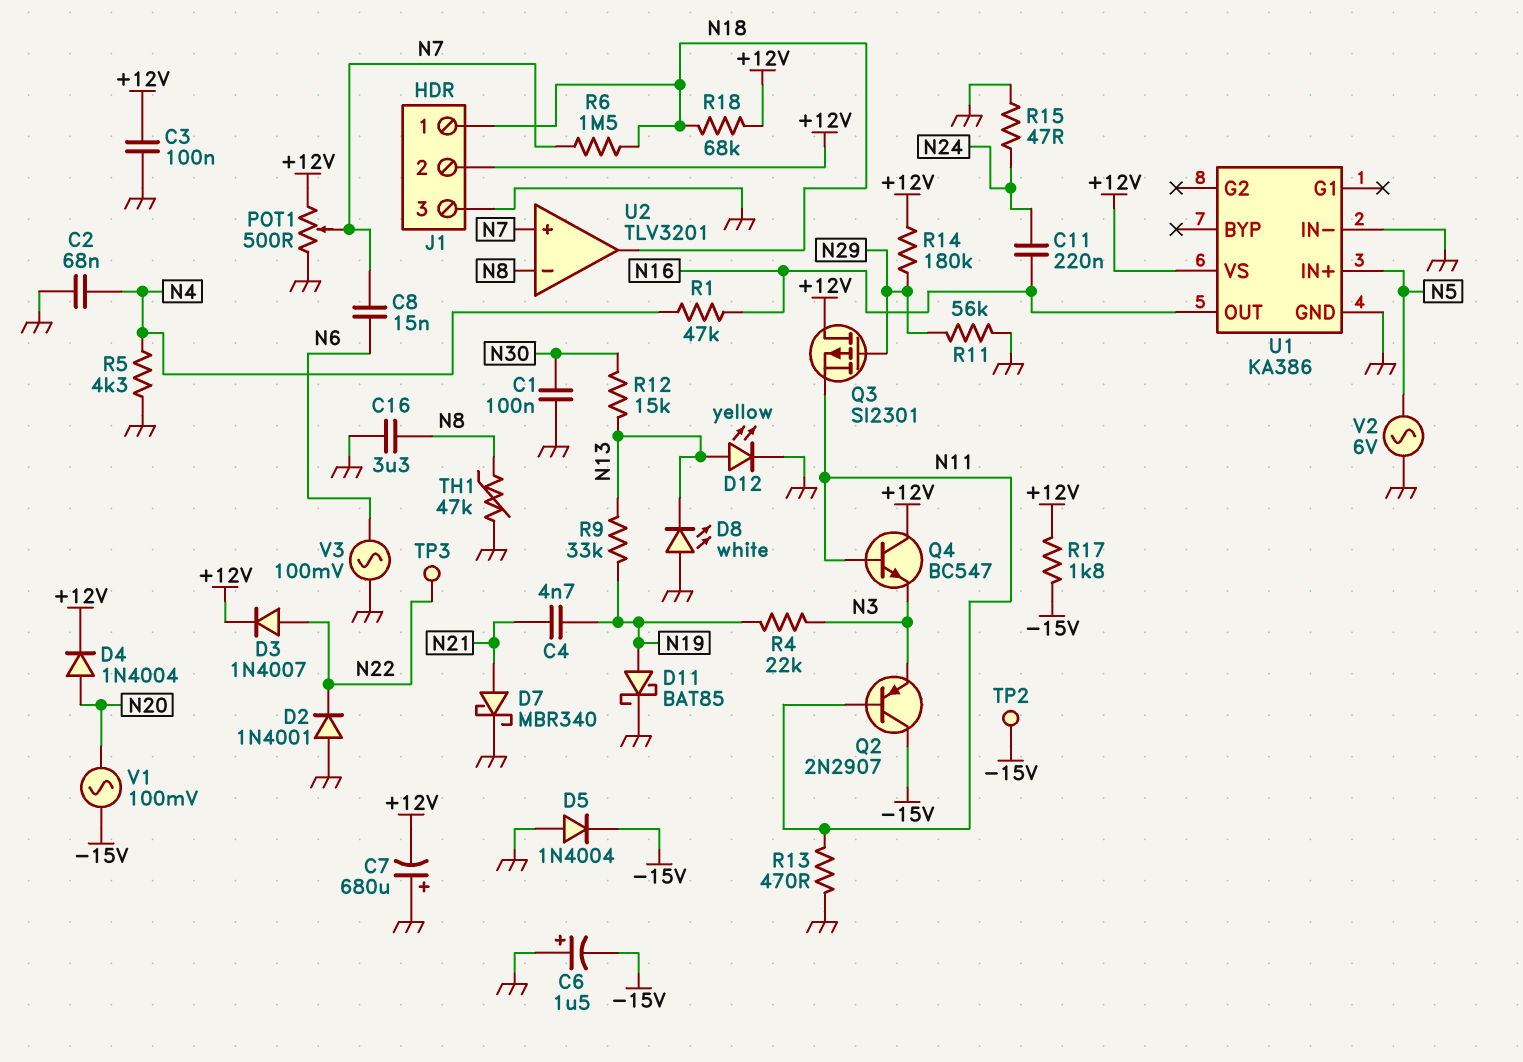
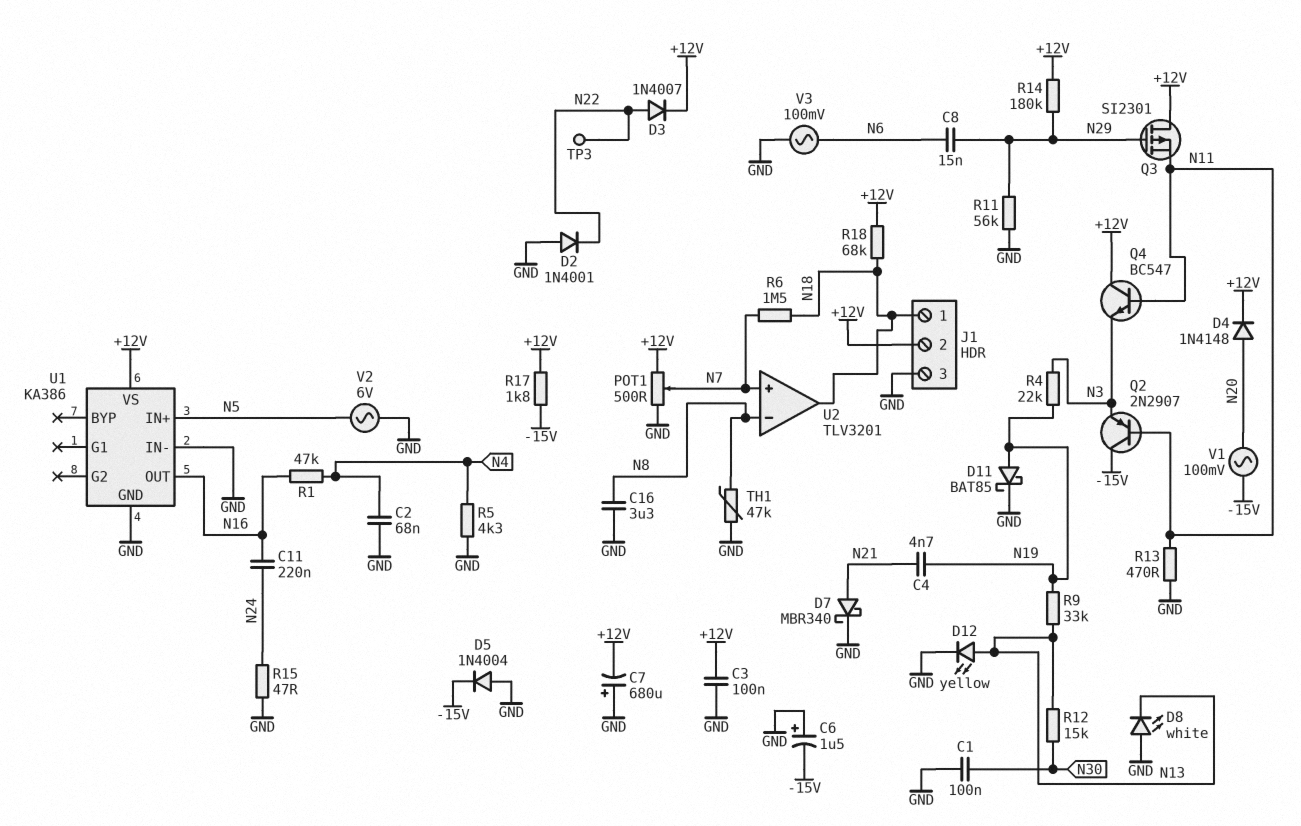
C8: 15nF (N6, N7) -> 15nF (N6, N29)
D4: diode 1N4004 (A N20, K +12V) -> diode 1N4148 (A N20, K +12V)
TP2: test point (-15V) -> none

